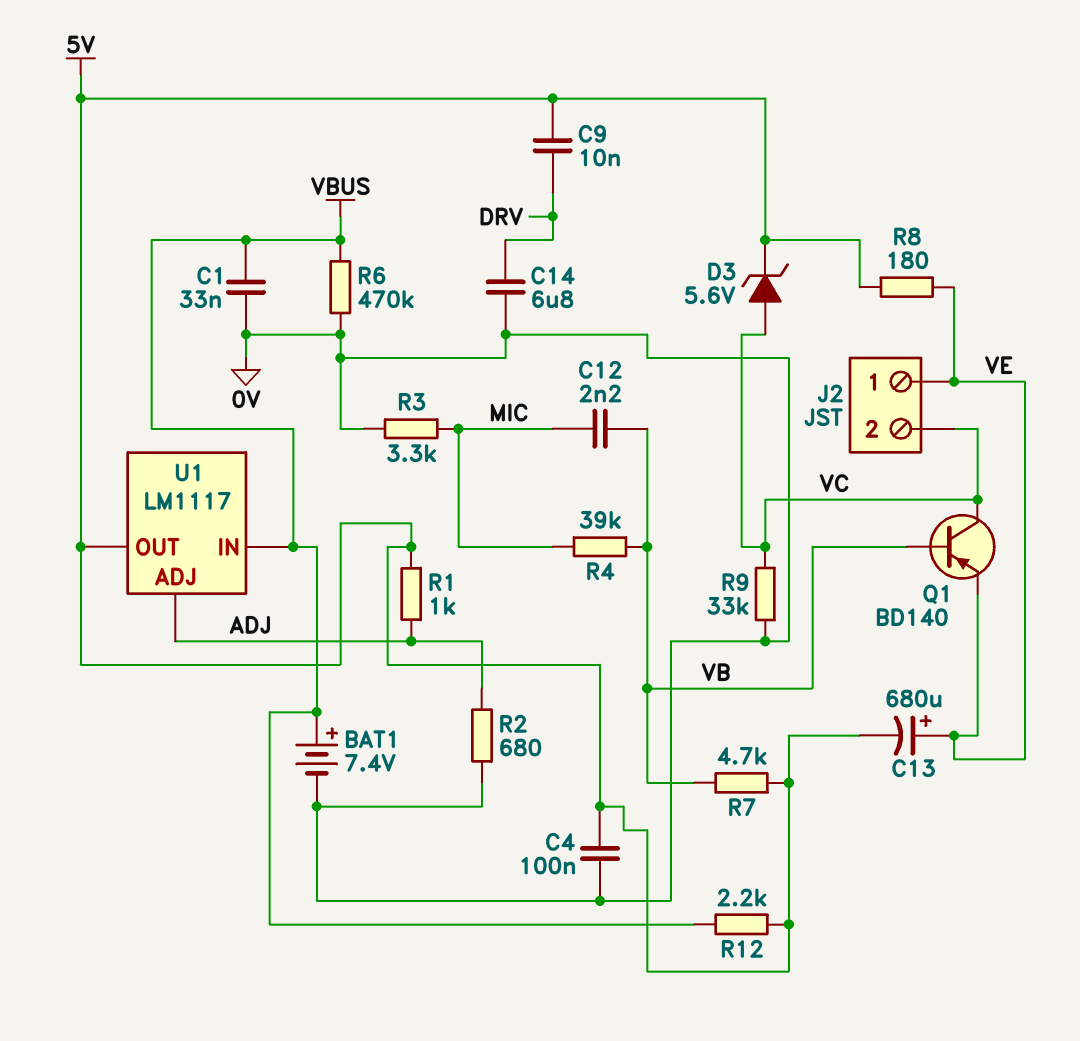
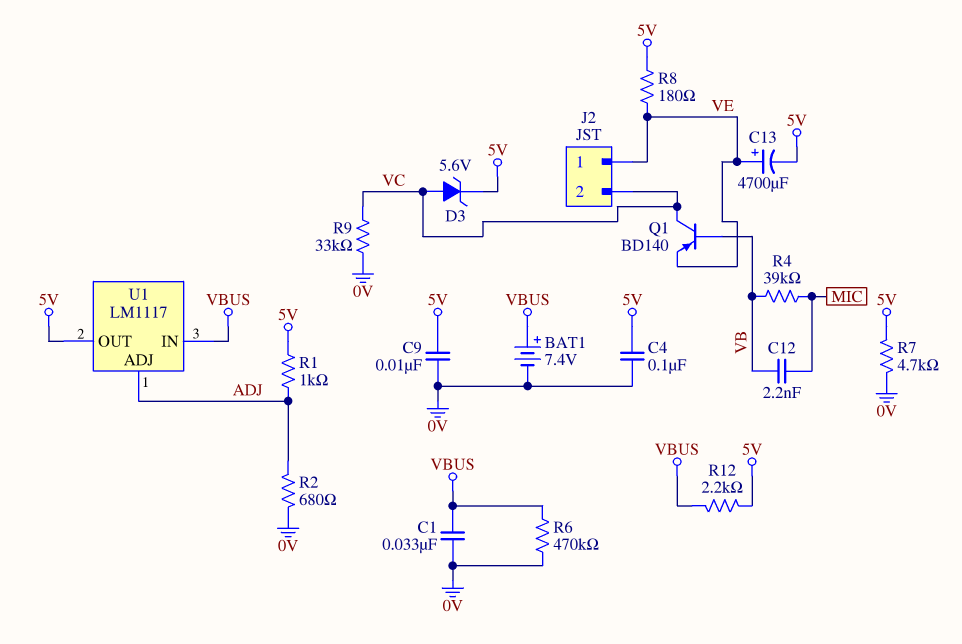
C9: 10nF (5V, DRV) -> 10nF (0V, 5V)
C13: 680uF (plus VE, minus 5V) -> 4700uF (plus VE, minus 5V)
C14: 6.8uF (0V, DRV) -> none
R3: 3.3k (0V, MIC) -> none
R7: 4.7k (5V, VB) -> 4.7k (0V, 5V)

